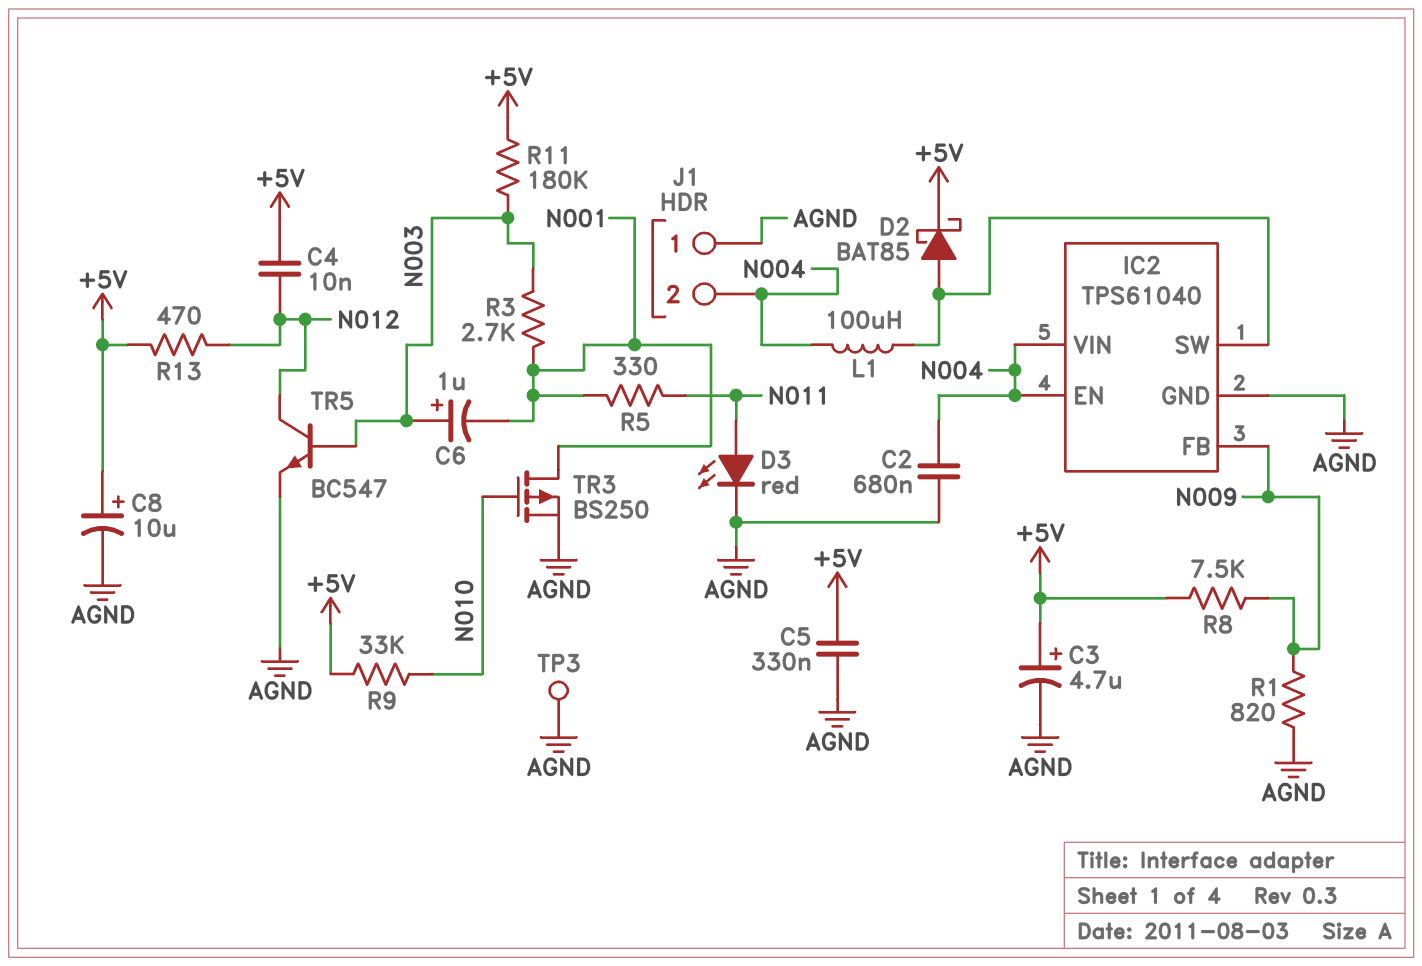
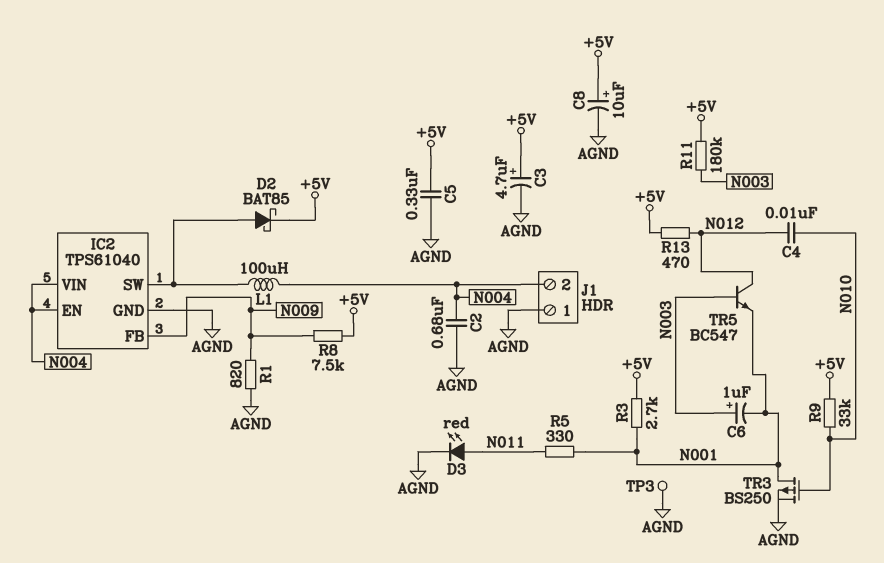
C4: 10nF (+5V, N012) -> 10nF (N010, N012)
R3: 2.7k (N001, N003) -> 2.7k (+5V, N001)
TR5: NPN BC547 (B N003, C N012, E AGND) -> NPN BC547 (B N003, C N012, E N001)

